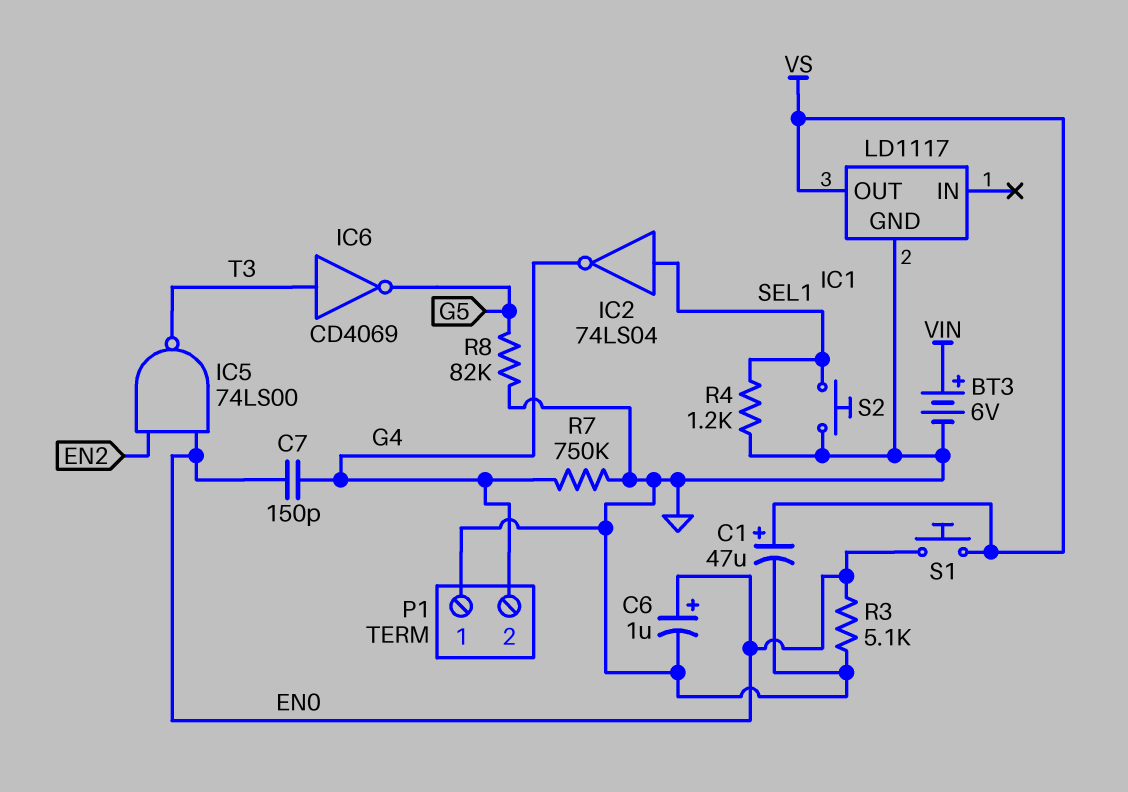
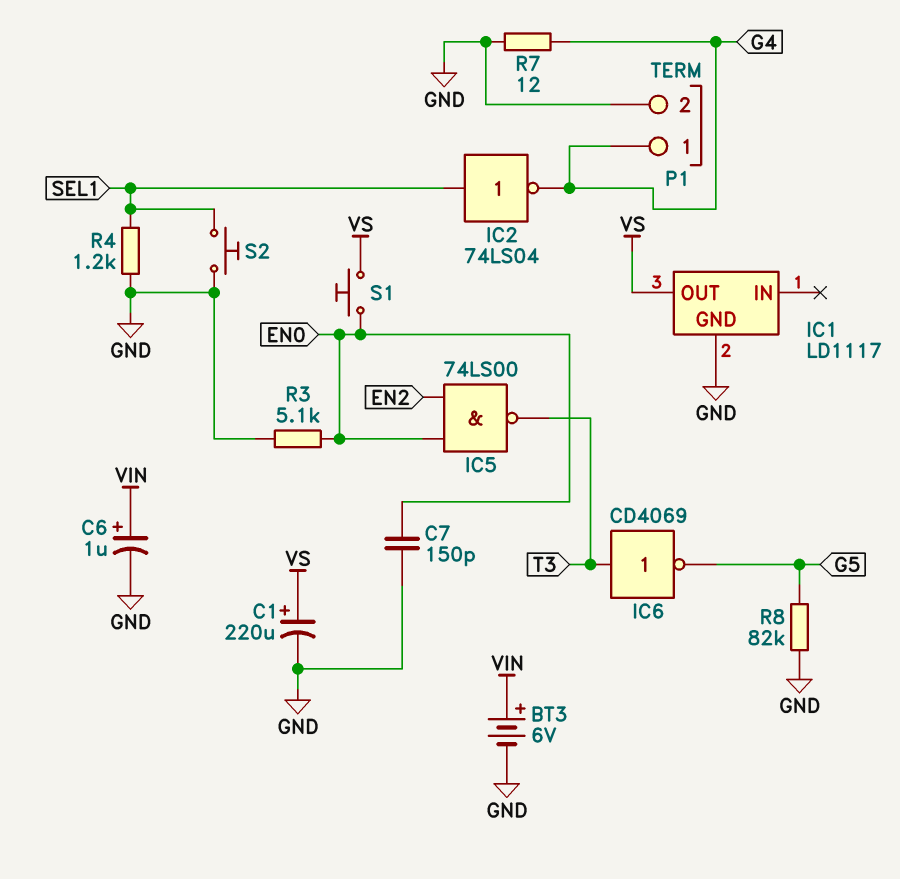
C1: 47uF (plus VS, minus GND) -> 220uF (plus VS, minus GND)
C6: 1uF (plus EN0, minus GND) -> 1uF (plus VIN, minus GND)
C7: 150pF (EN0, G4) -> 150pF (EN0, GND)
P1 pin 1: GND -> G4
P1 pin 2: G4 -> GND
R7: 750k (G4, GND) -> 12 (G4, GND)

